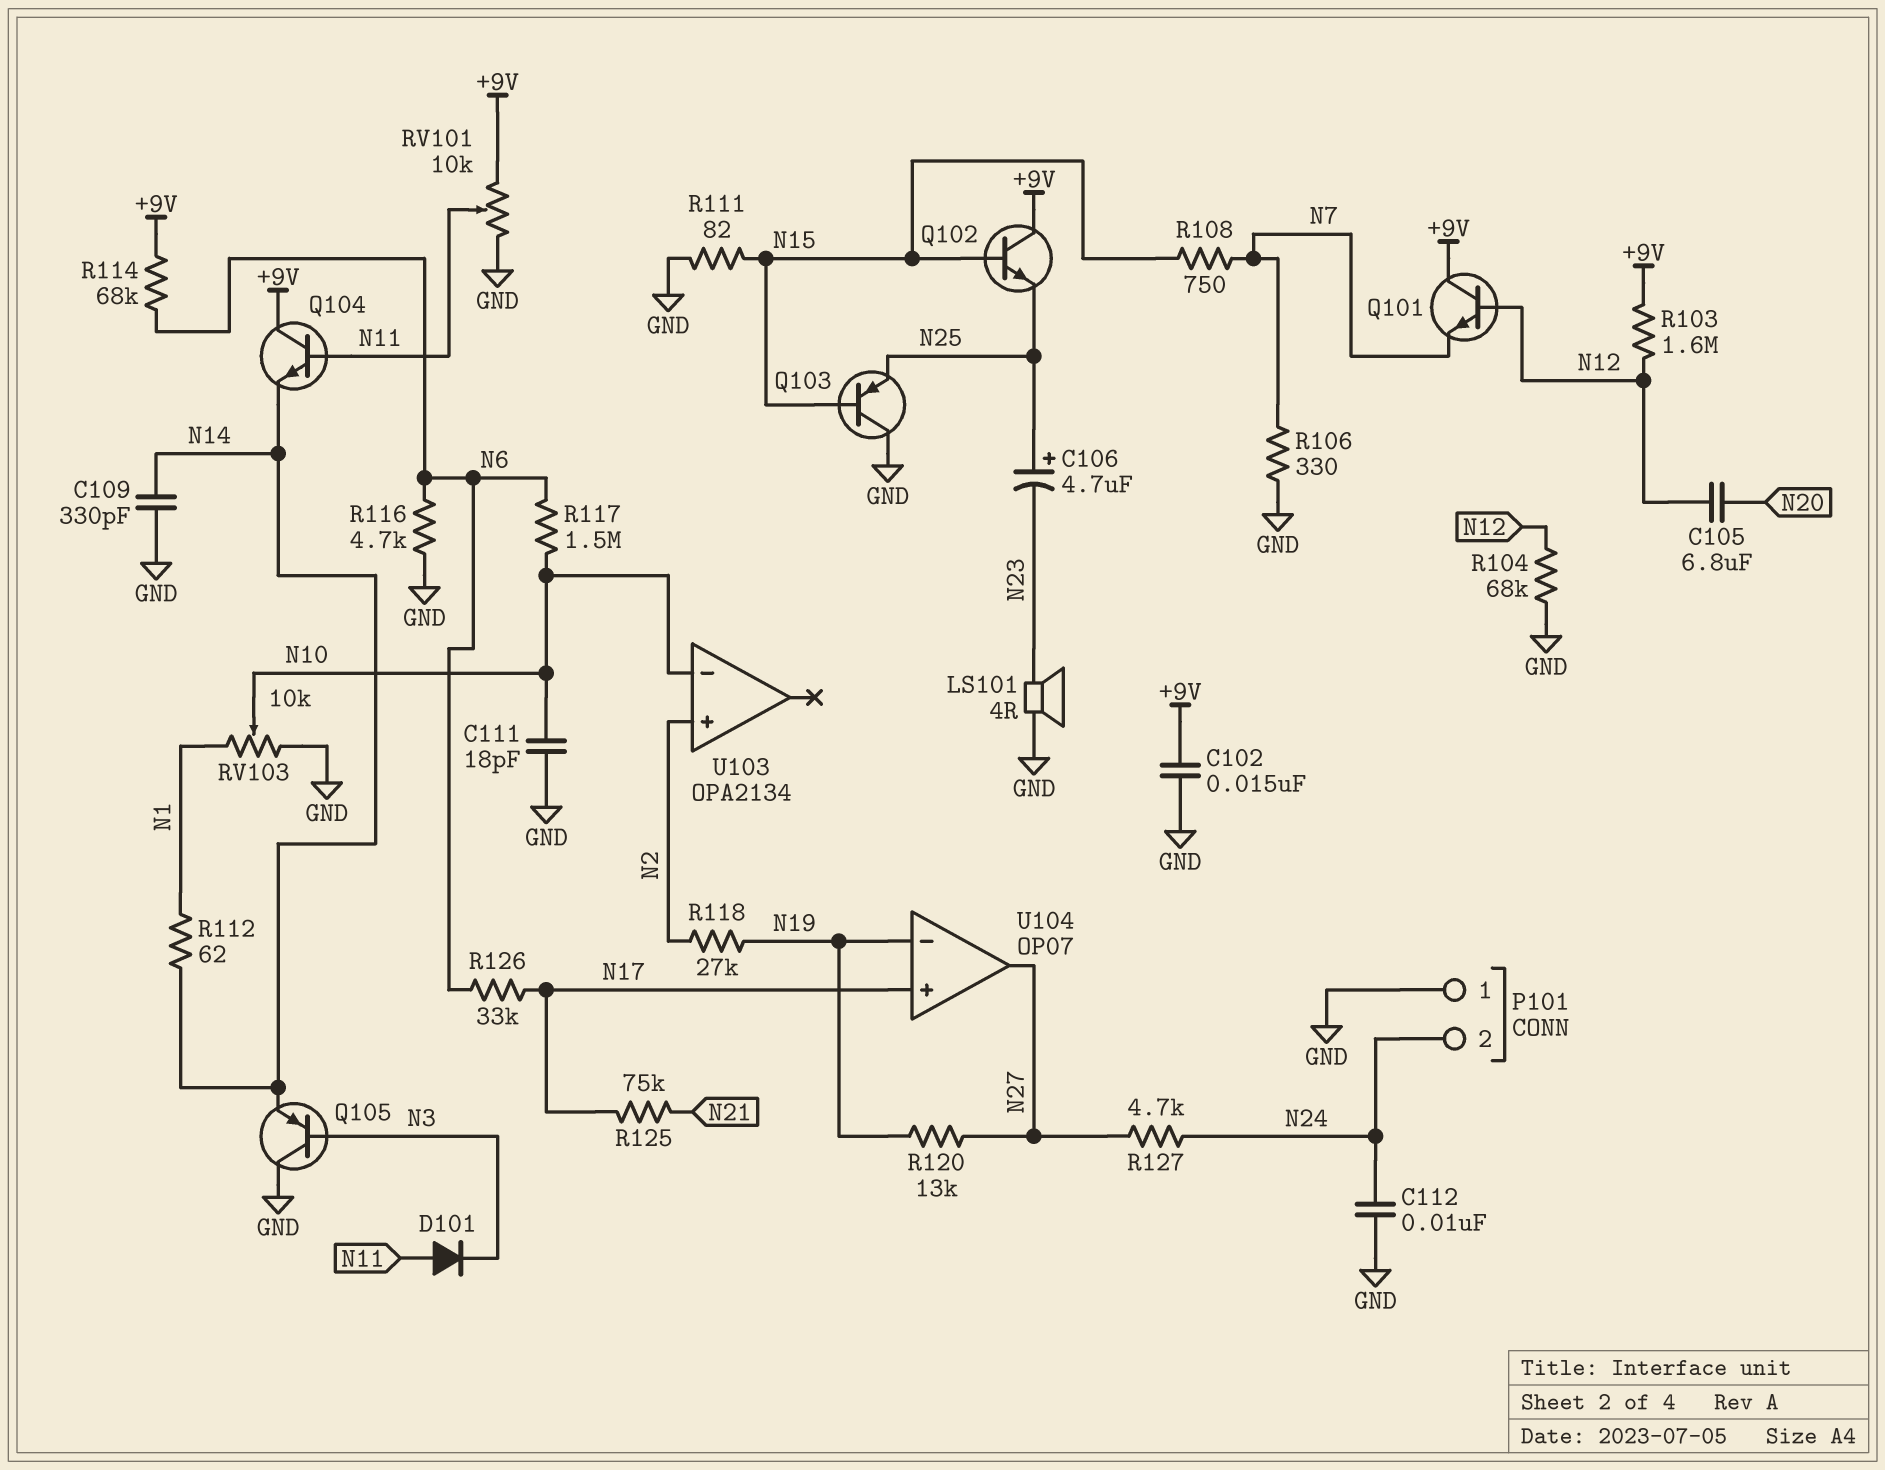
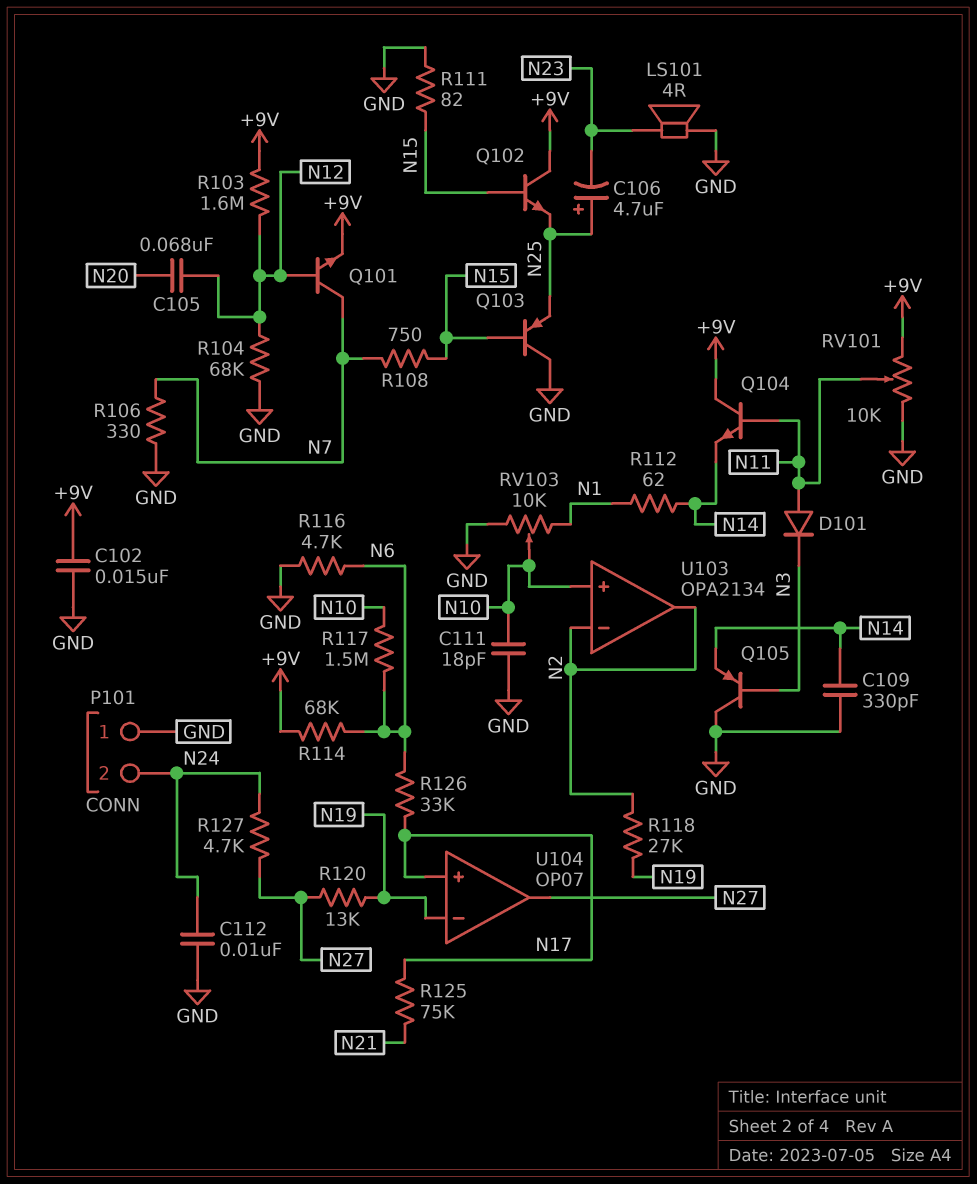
C105: 6.8uF (N12, N20) -> 68nF (N12, N20)
Q101: NPN (B N12, C +9V, E N7) -> NPN (B N12, C N7, E +9V)
U103 pin in+: N2 -> N10
U103 pin in-: N10 -> N2
U103 pin out: none -> N2

